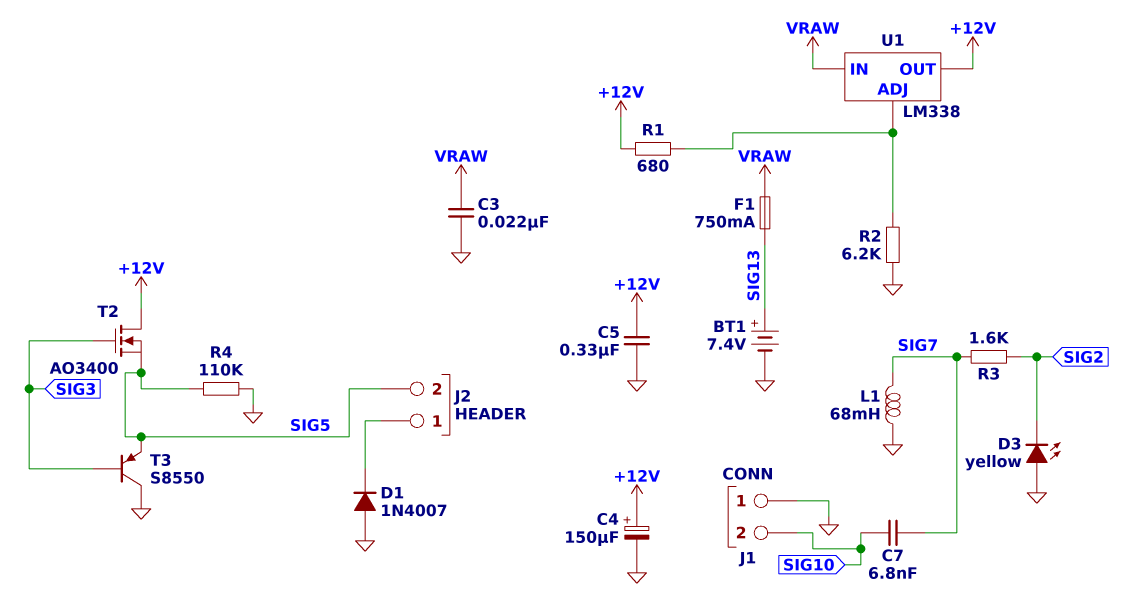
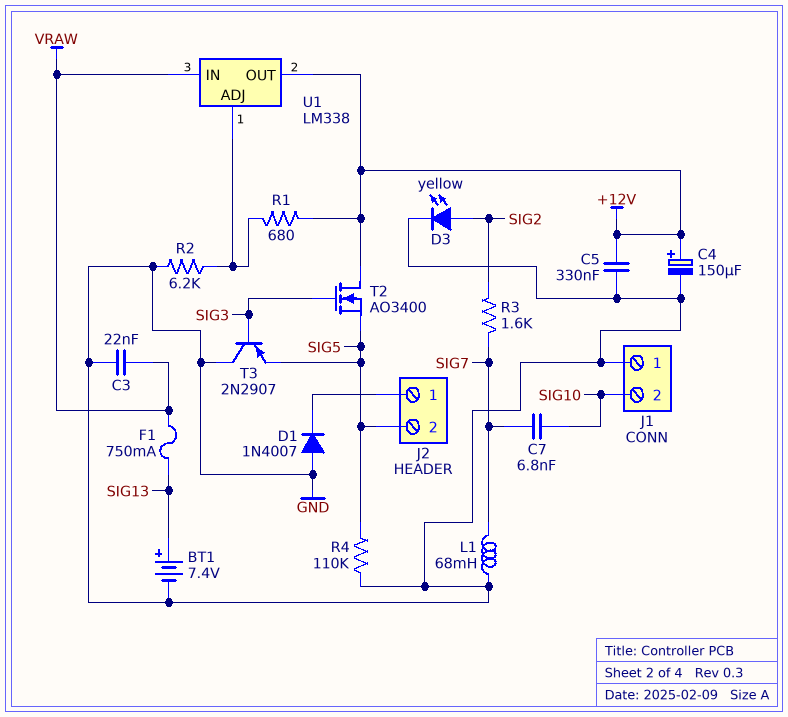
D3: LED yellow (A GND, K SIG2) -> LED yellow (A SIG2, K GND)
T3: PNP S8550 (B SIG3, C GND, E SIG5) -> PNP 2N2907 (B SIG3, C GND, E SIG5)

